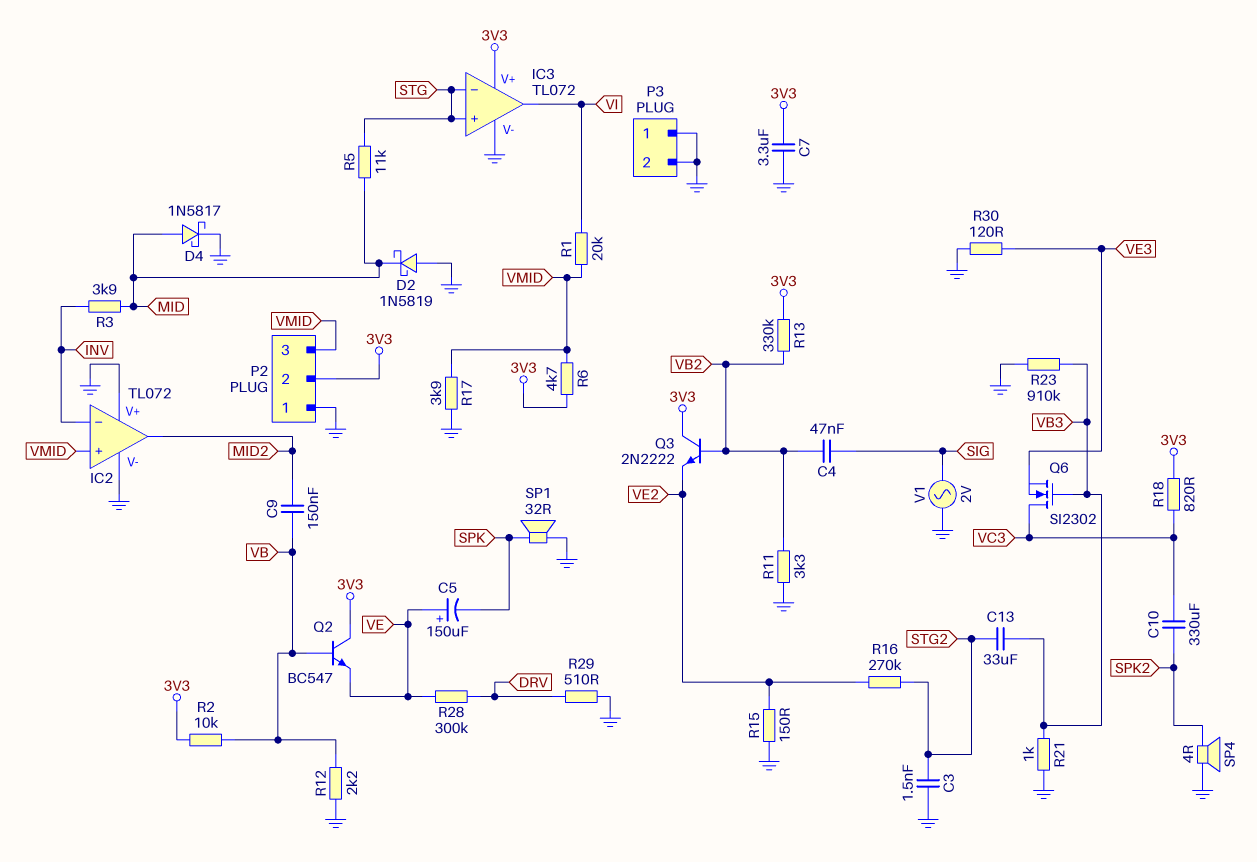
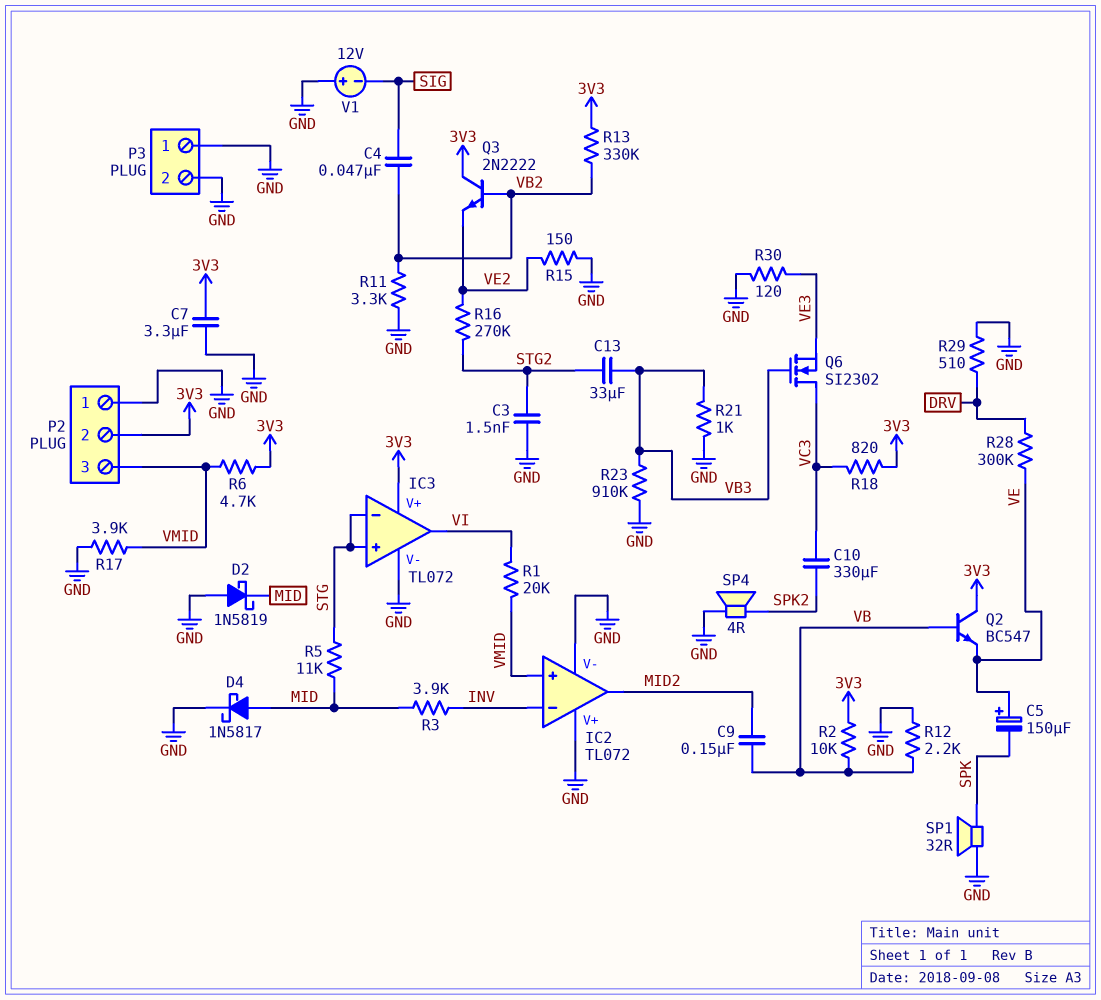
V1: AC 2V (GND, SIG) -> 12V (plus GND, minus SIG)

